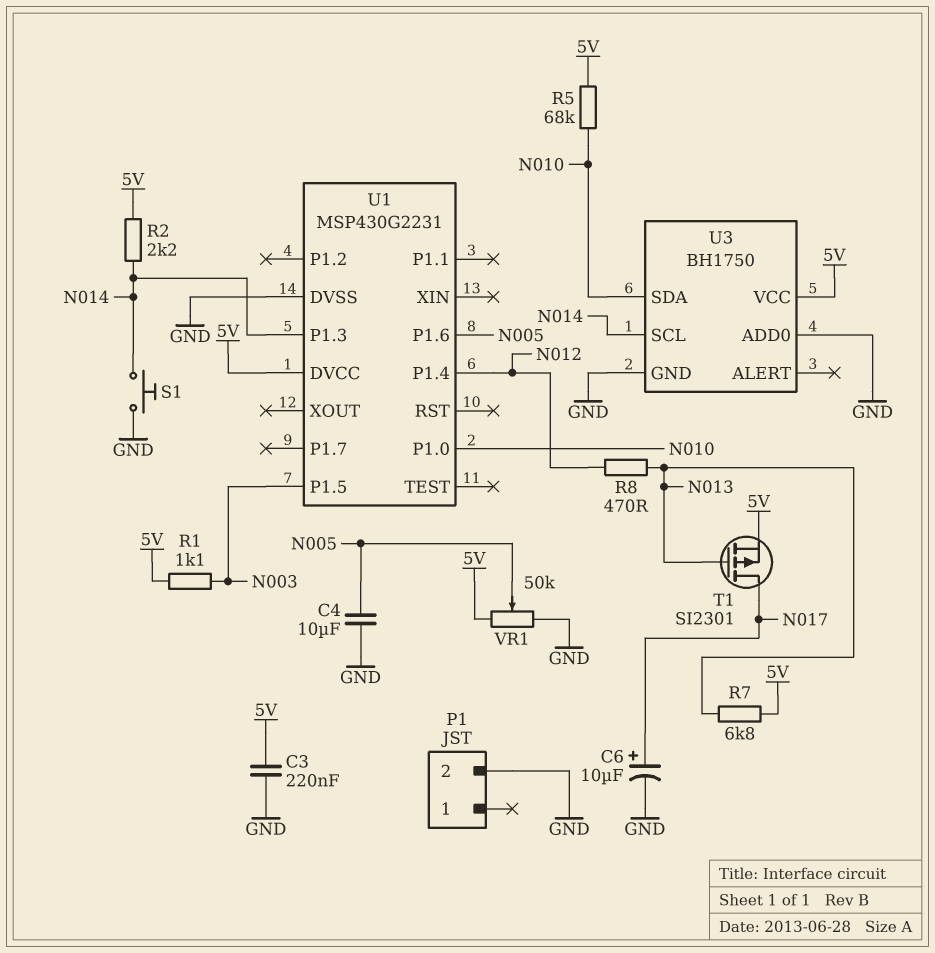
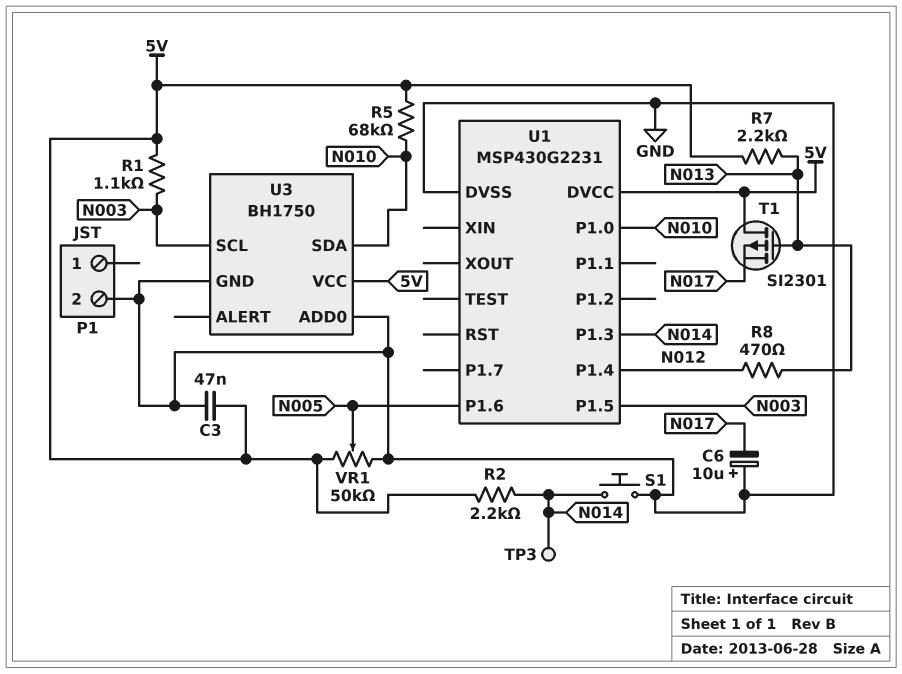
C3: 220nF (5V, GND) -> 47nF (5V, GND)
C4: 10uF (GND, N005) -> none
C6: 10uF (plus N017, minus GND) -> 10uF (plus GND, minus N017)
R7: 6.8k (5V, N013) -> 2.2k (5V, N013)
T1: PMOS SI2301 (G N013, D N017, S 5V) -> PMOS SI2301 (G N013, D 5V, S N017)
TP3: none -> test point (N014)
U3 pin SCL: N014 -> N003

